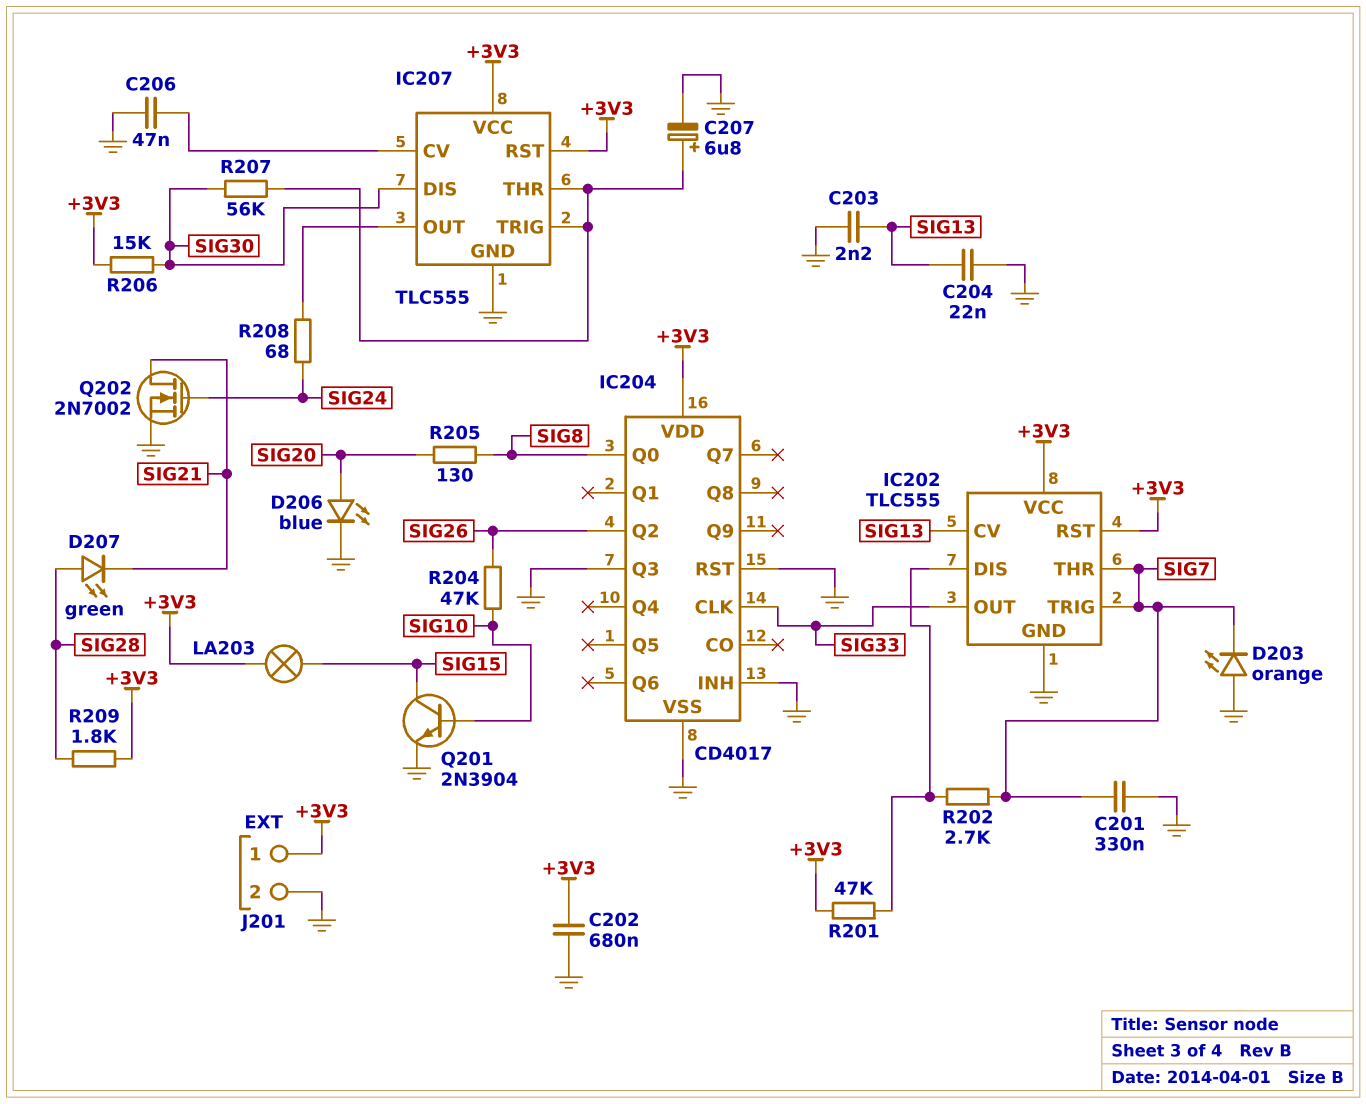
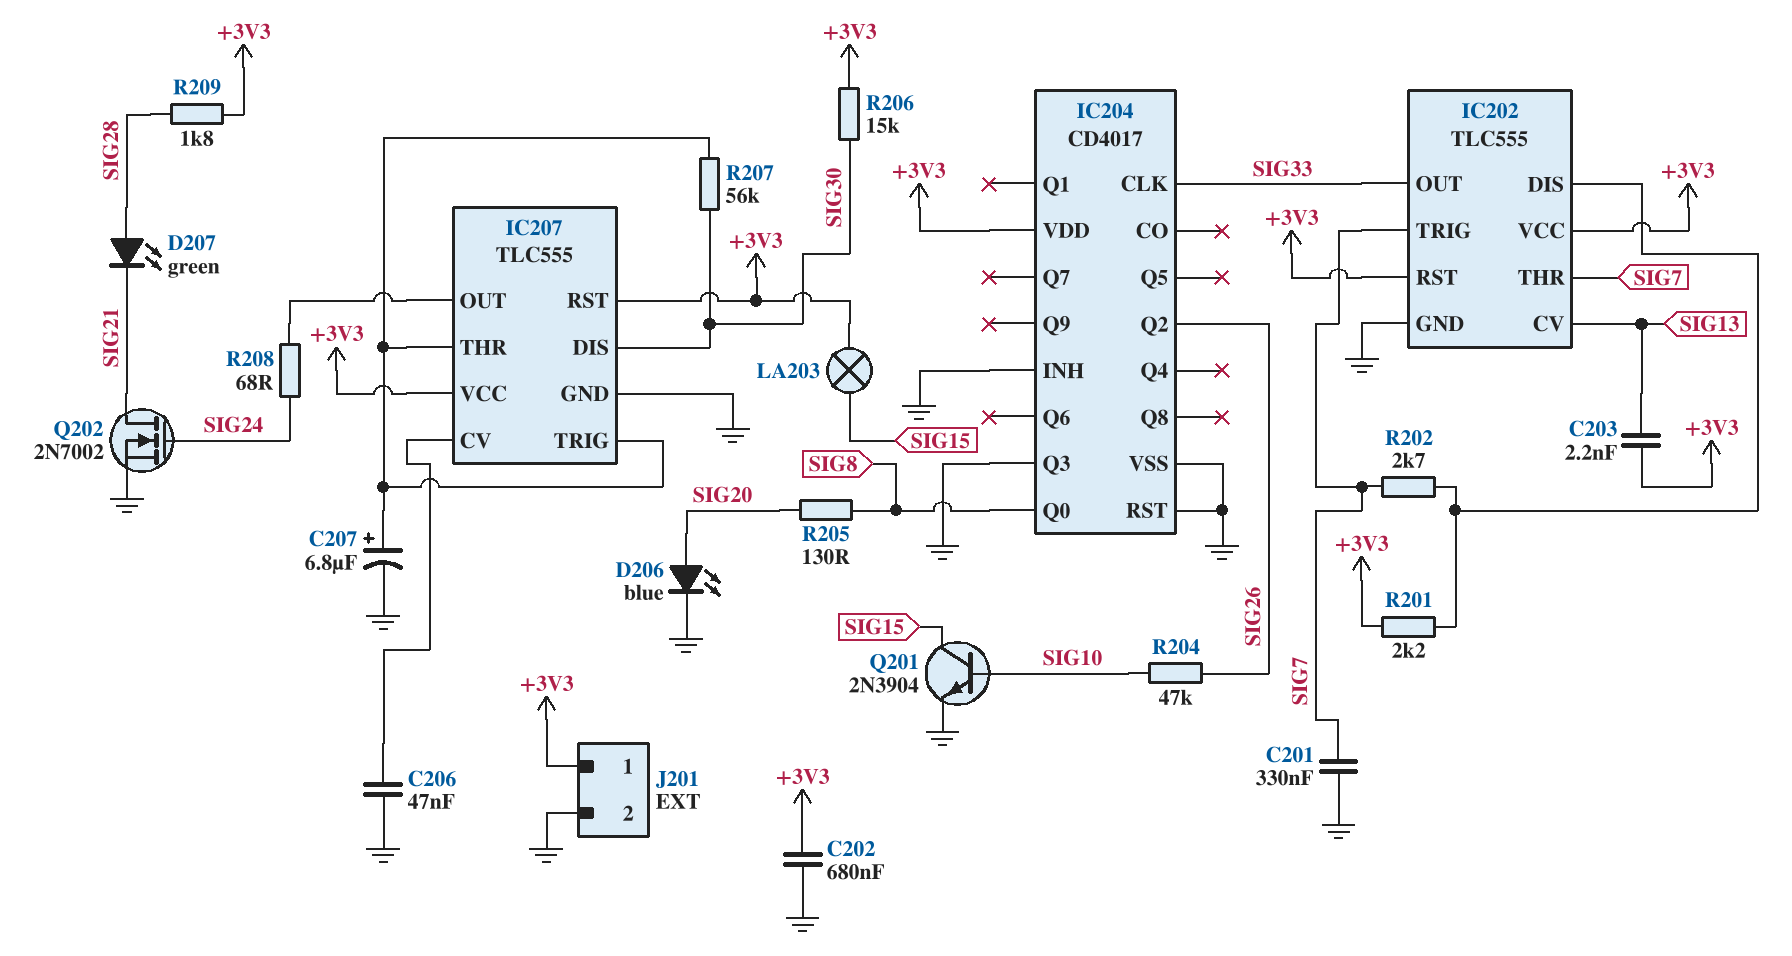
C203: 2.2nF (GND, SIG13) -> 2.2nF (+3V3, SIG13)
C204: 22nF (GND, SIG13) -> none
D203: LED orange (A GND, K SIG7) -> none
R201: 47k (+3V3, IC202/DIS) -> 2.2k (+3V3, IC202/DIS)

